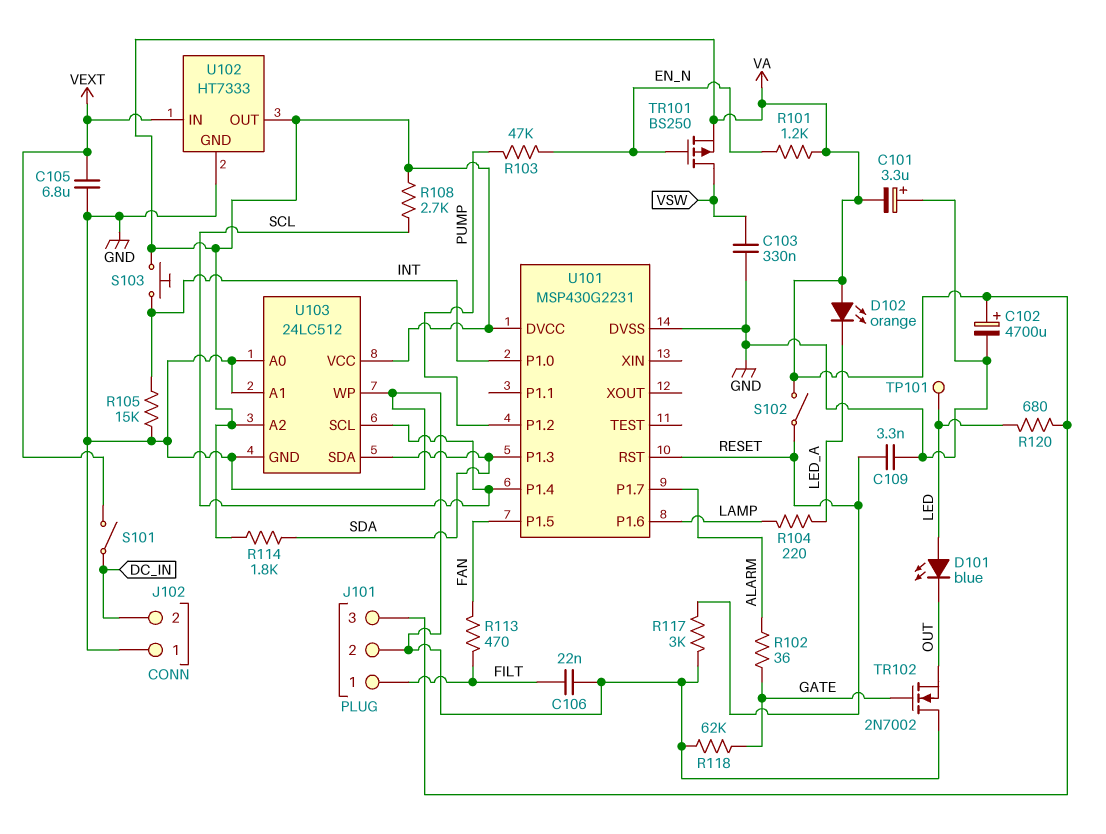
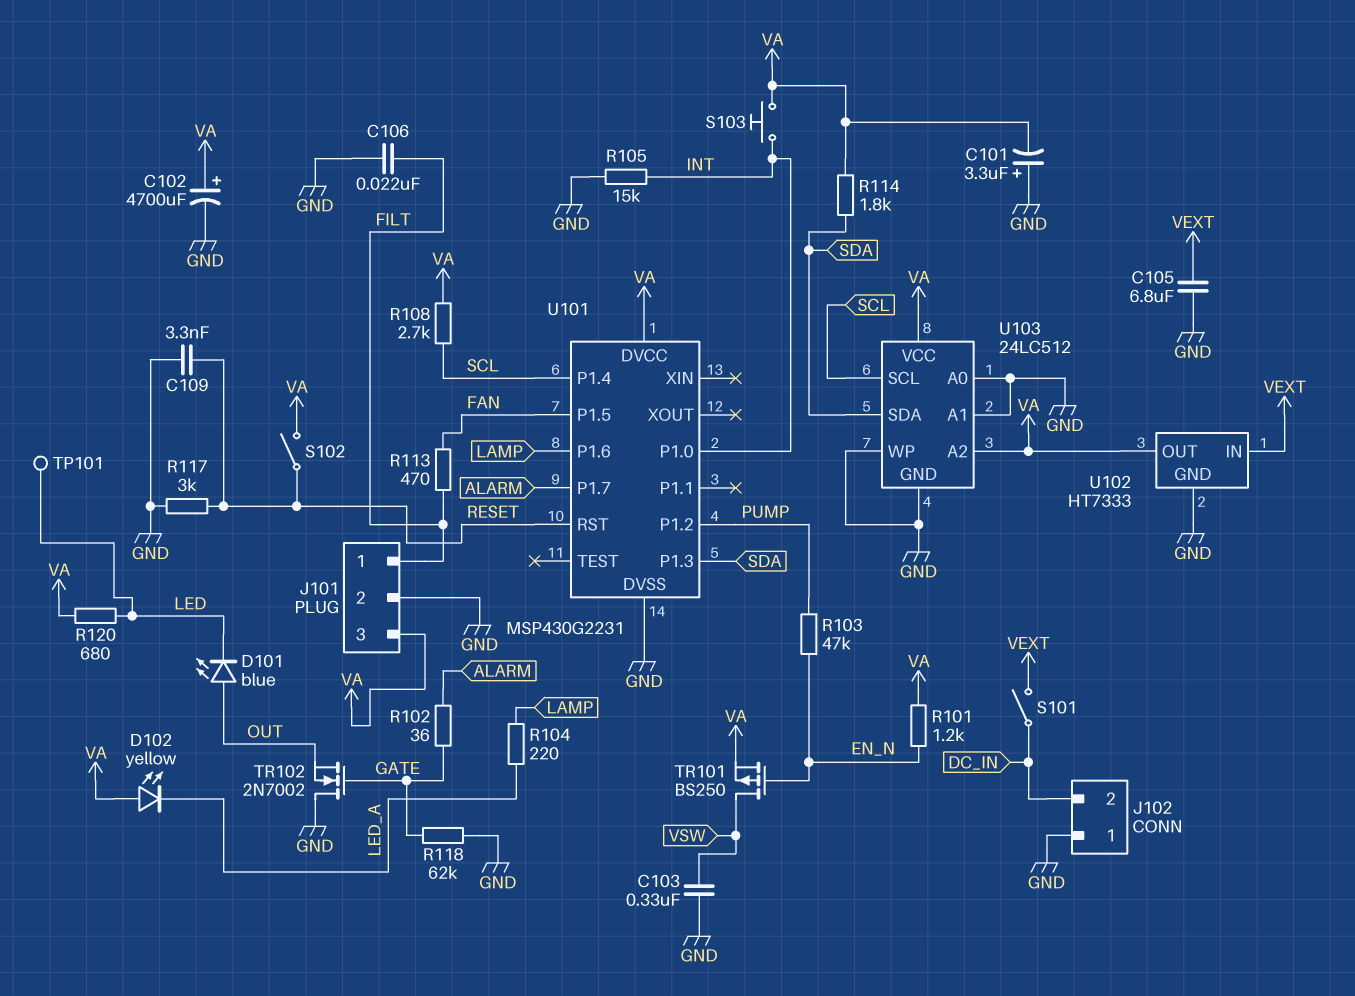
D101: LED blue (A LED, K OUT) -> LED blue (A OUT, K LED)
D102: LED orange (A VA, K LED_A) -> LED yellow (A VA, K LED_A)

